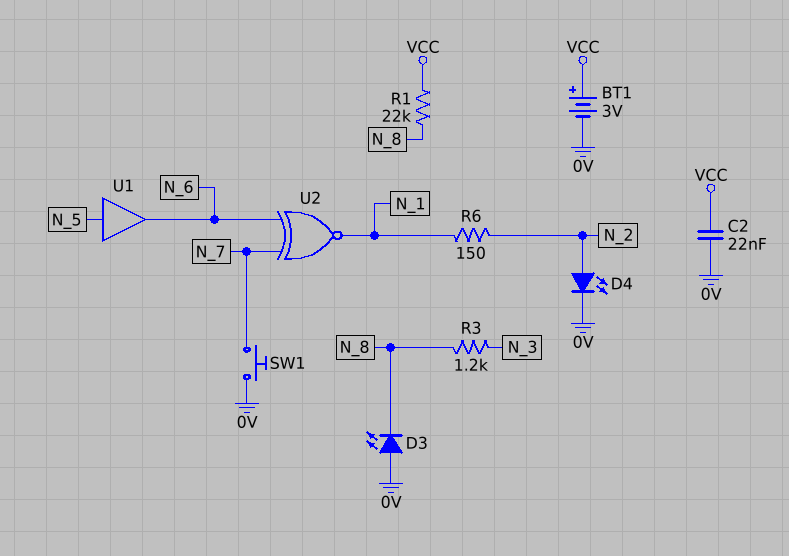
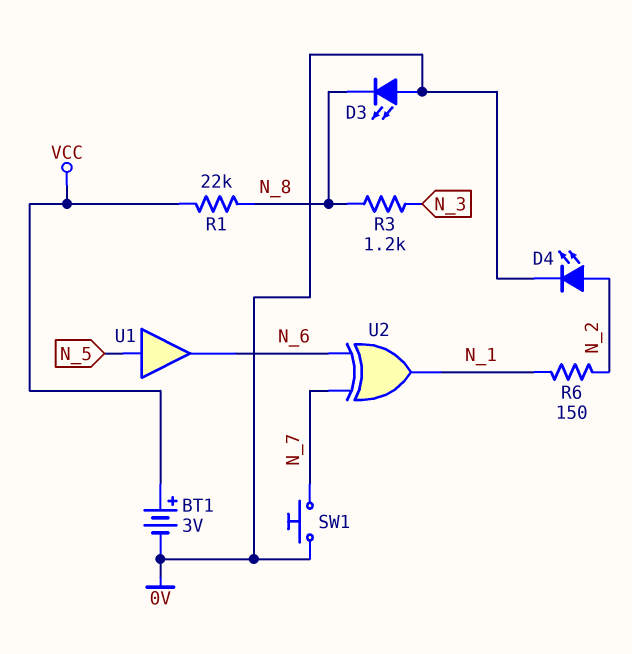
C2: 22nF (0V, VCC) -> none
U2: XNOR (in N_6, in N_7, out N_1) -> XOR (in N_6, in N_7, out N_1)

